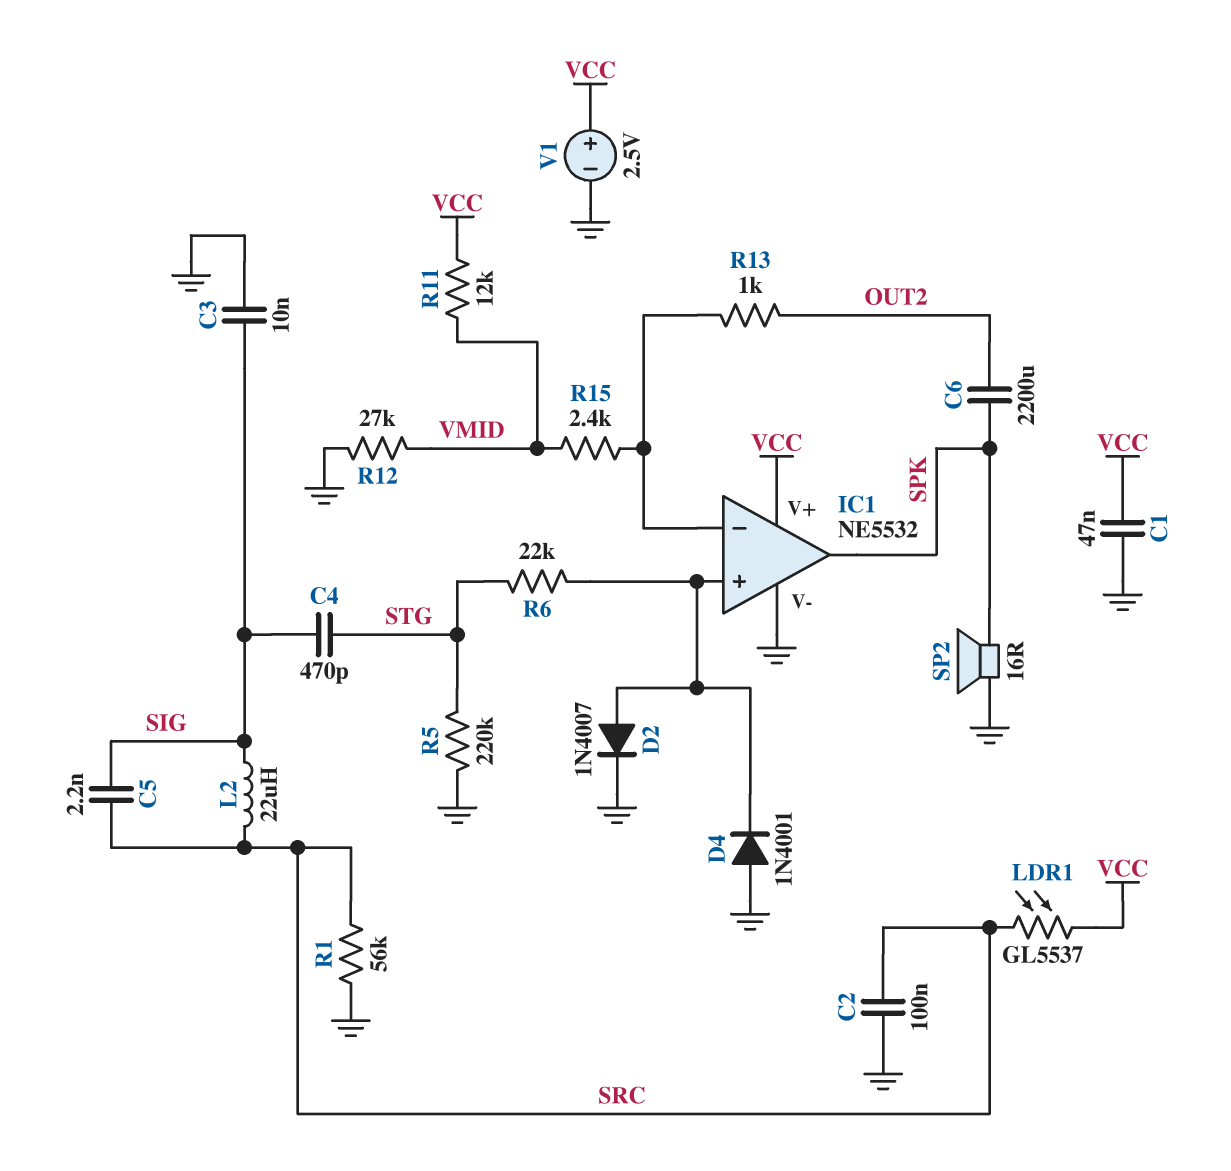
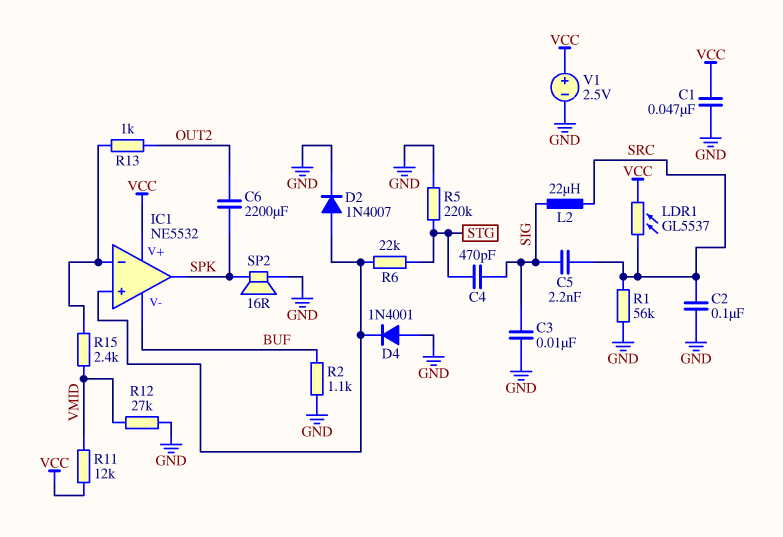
IC1 pin V-: GND -> BUF
R2: none -> 1.1k (BUF, GND)

